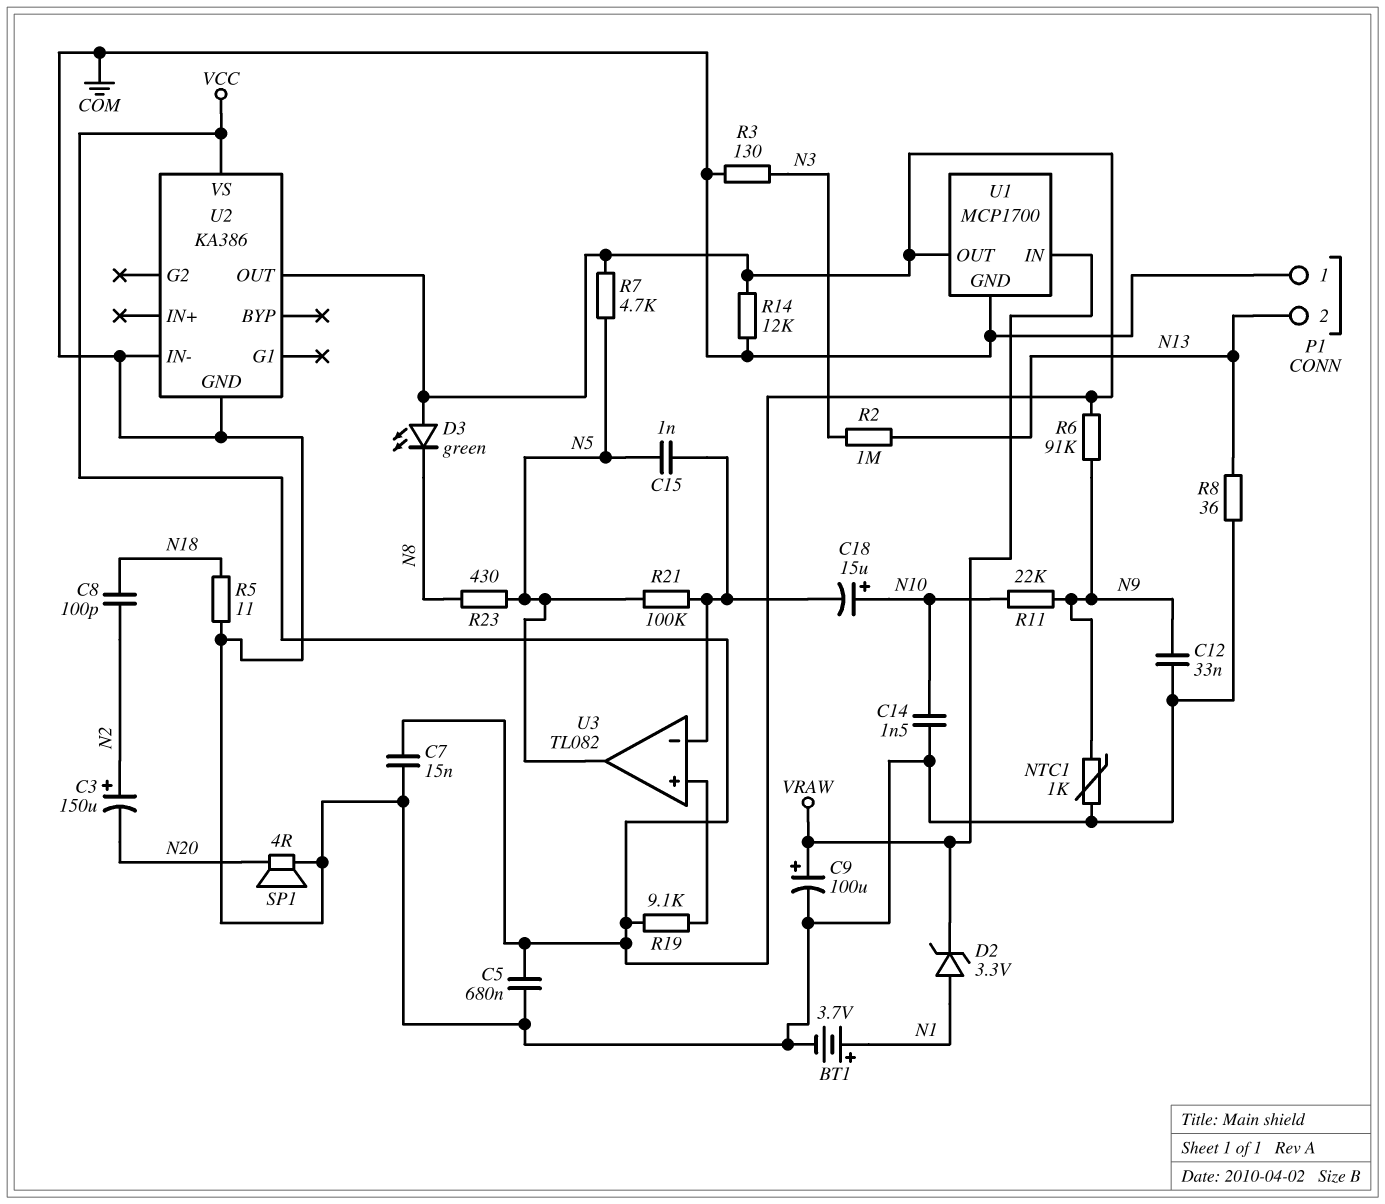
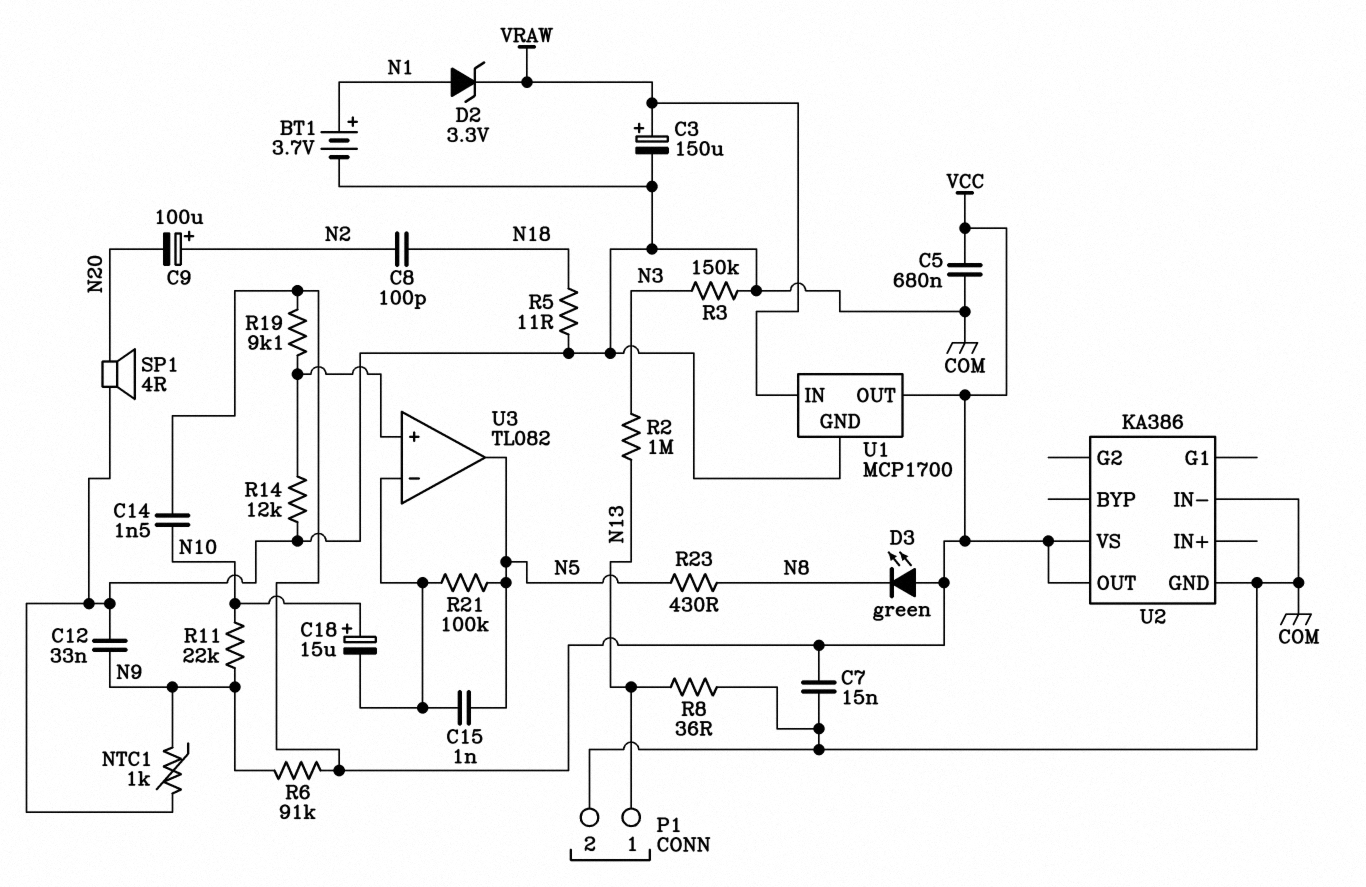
C3: 150uF (plus N2, minus N20) -> 150uF (plus VRAW, minus COM)
C9: 100uF (plus VRAW, minus COM) -> 100uF (plus N2, minus N20)
C14: 1.5nF (COM, N10) -> 1.5nF (N10, VCC)
P1 pin 1: COM -> N13
P1 pin 2: N13 -> COM
R3: 130 (COM, N3) -> 150k (COM, N3)
R7: 4.7k (N5, VCC) -> none
R14: 12k (COM, VCC) -> 12k (COM, U3/in+)

